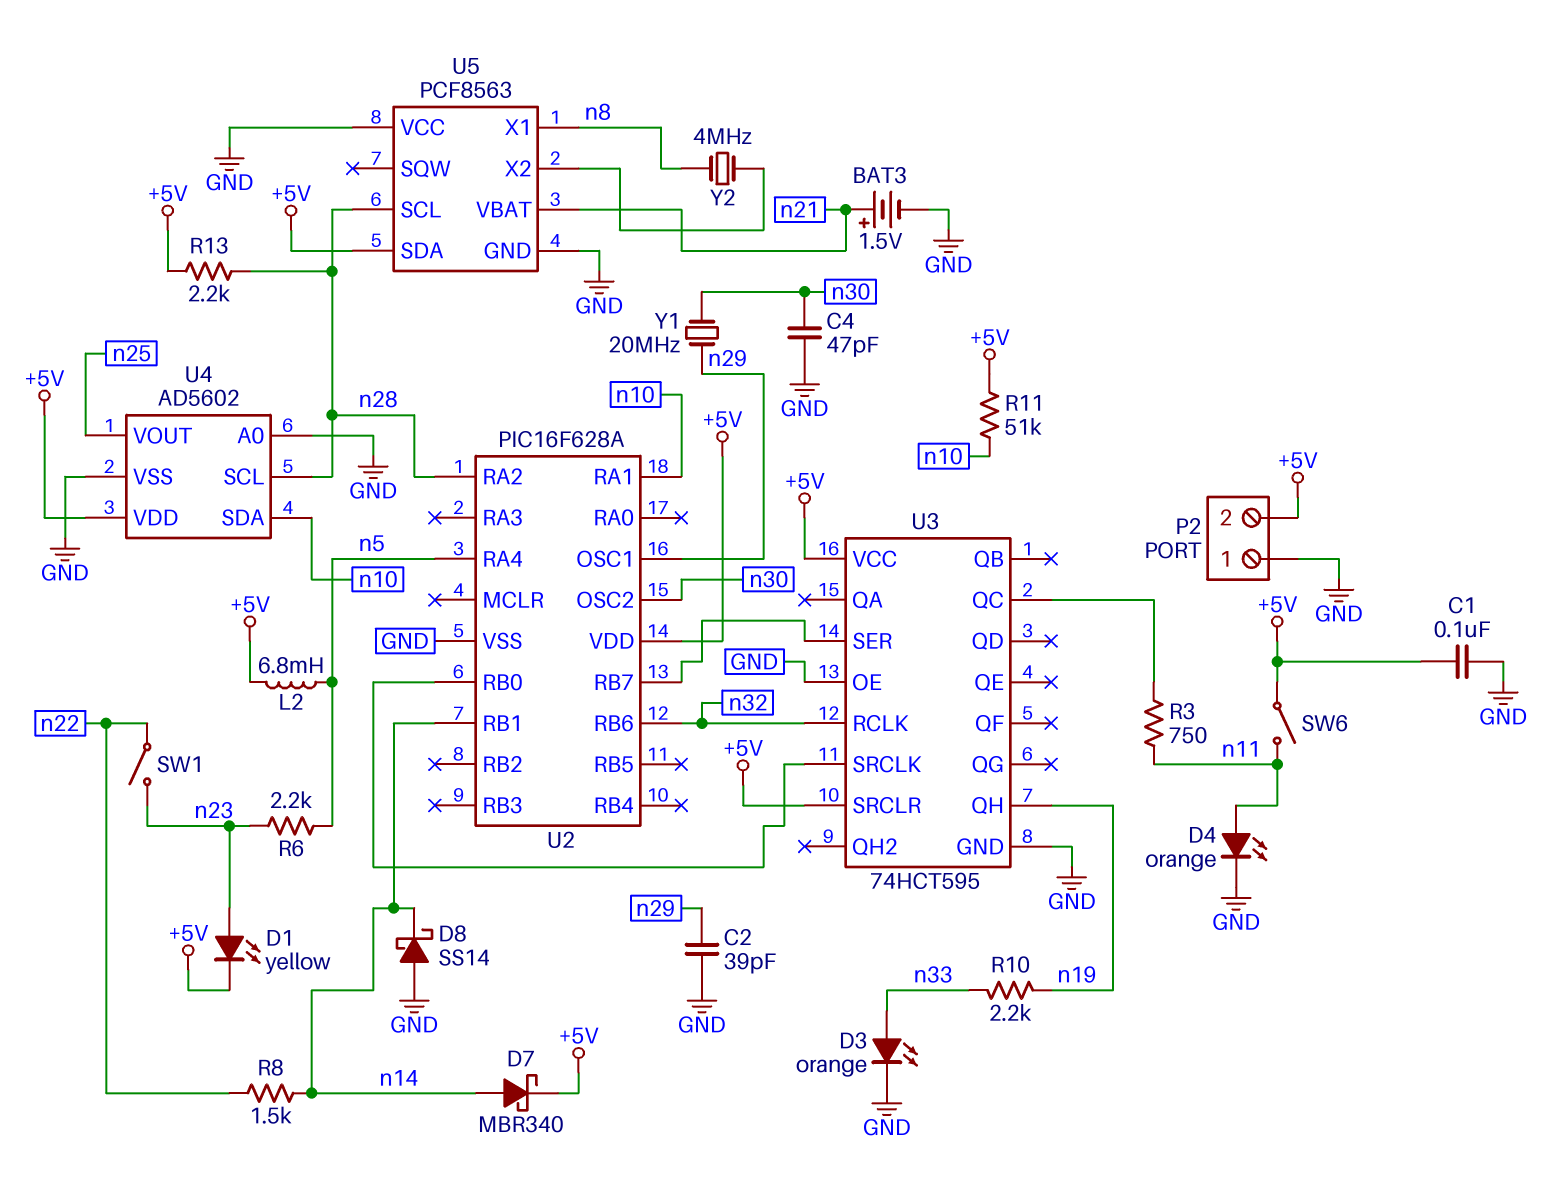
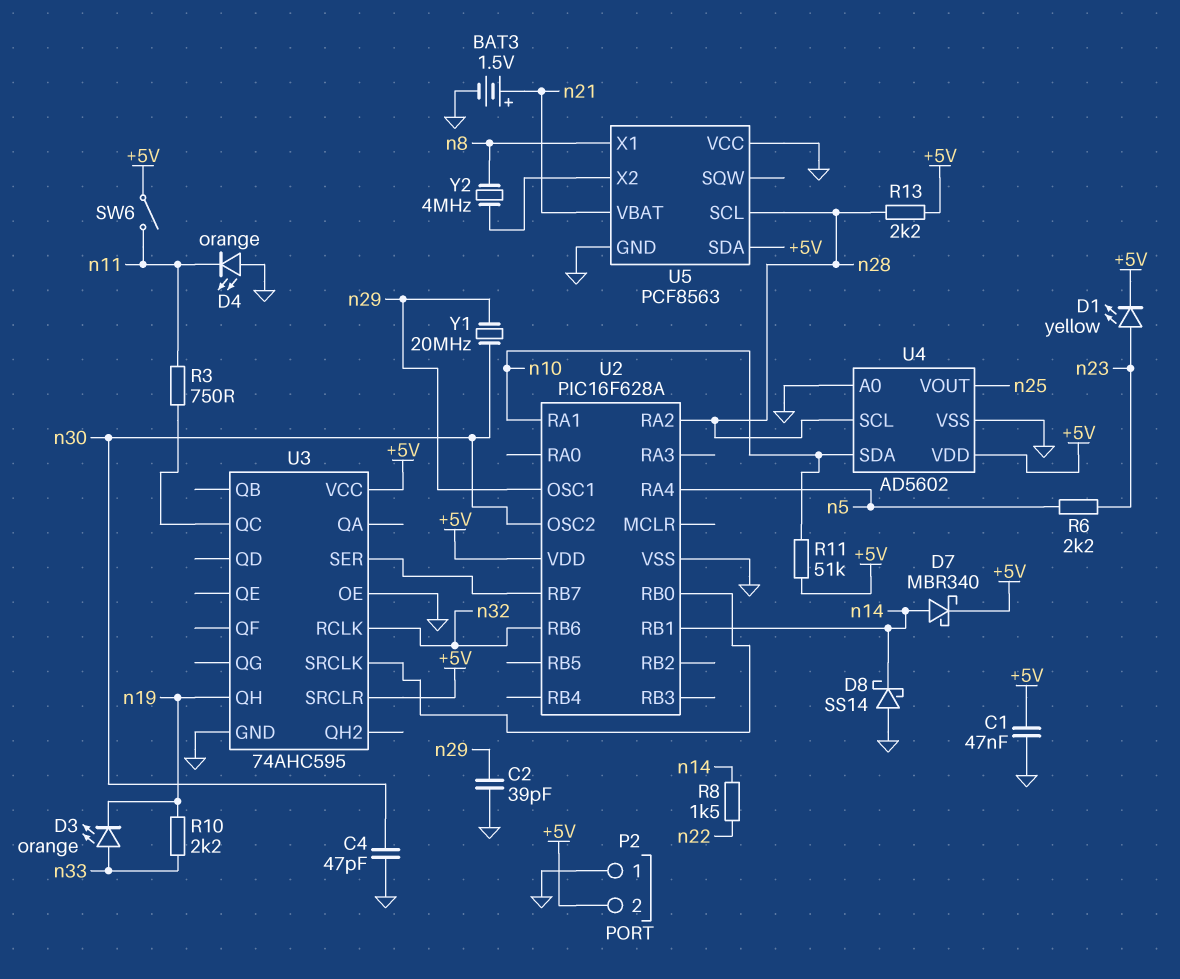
C1: 100nF (+5V, GND) -> 47nF (+5V, GND)
D3: LED orange (A n33, K GND) -> LED orange (A n33, K n19)
D4: LED orange (A n11, K GND) -> LED orange (A GND, K n11)
L2: 6.8mH (+5V, n5) -> none
SW1: switch (n22, n23) -> none
U3: 74HCT595 -> 74AHC595

